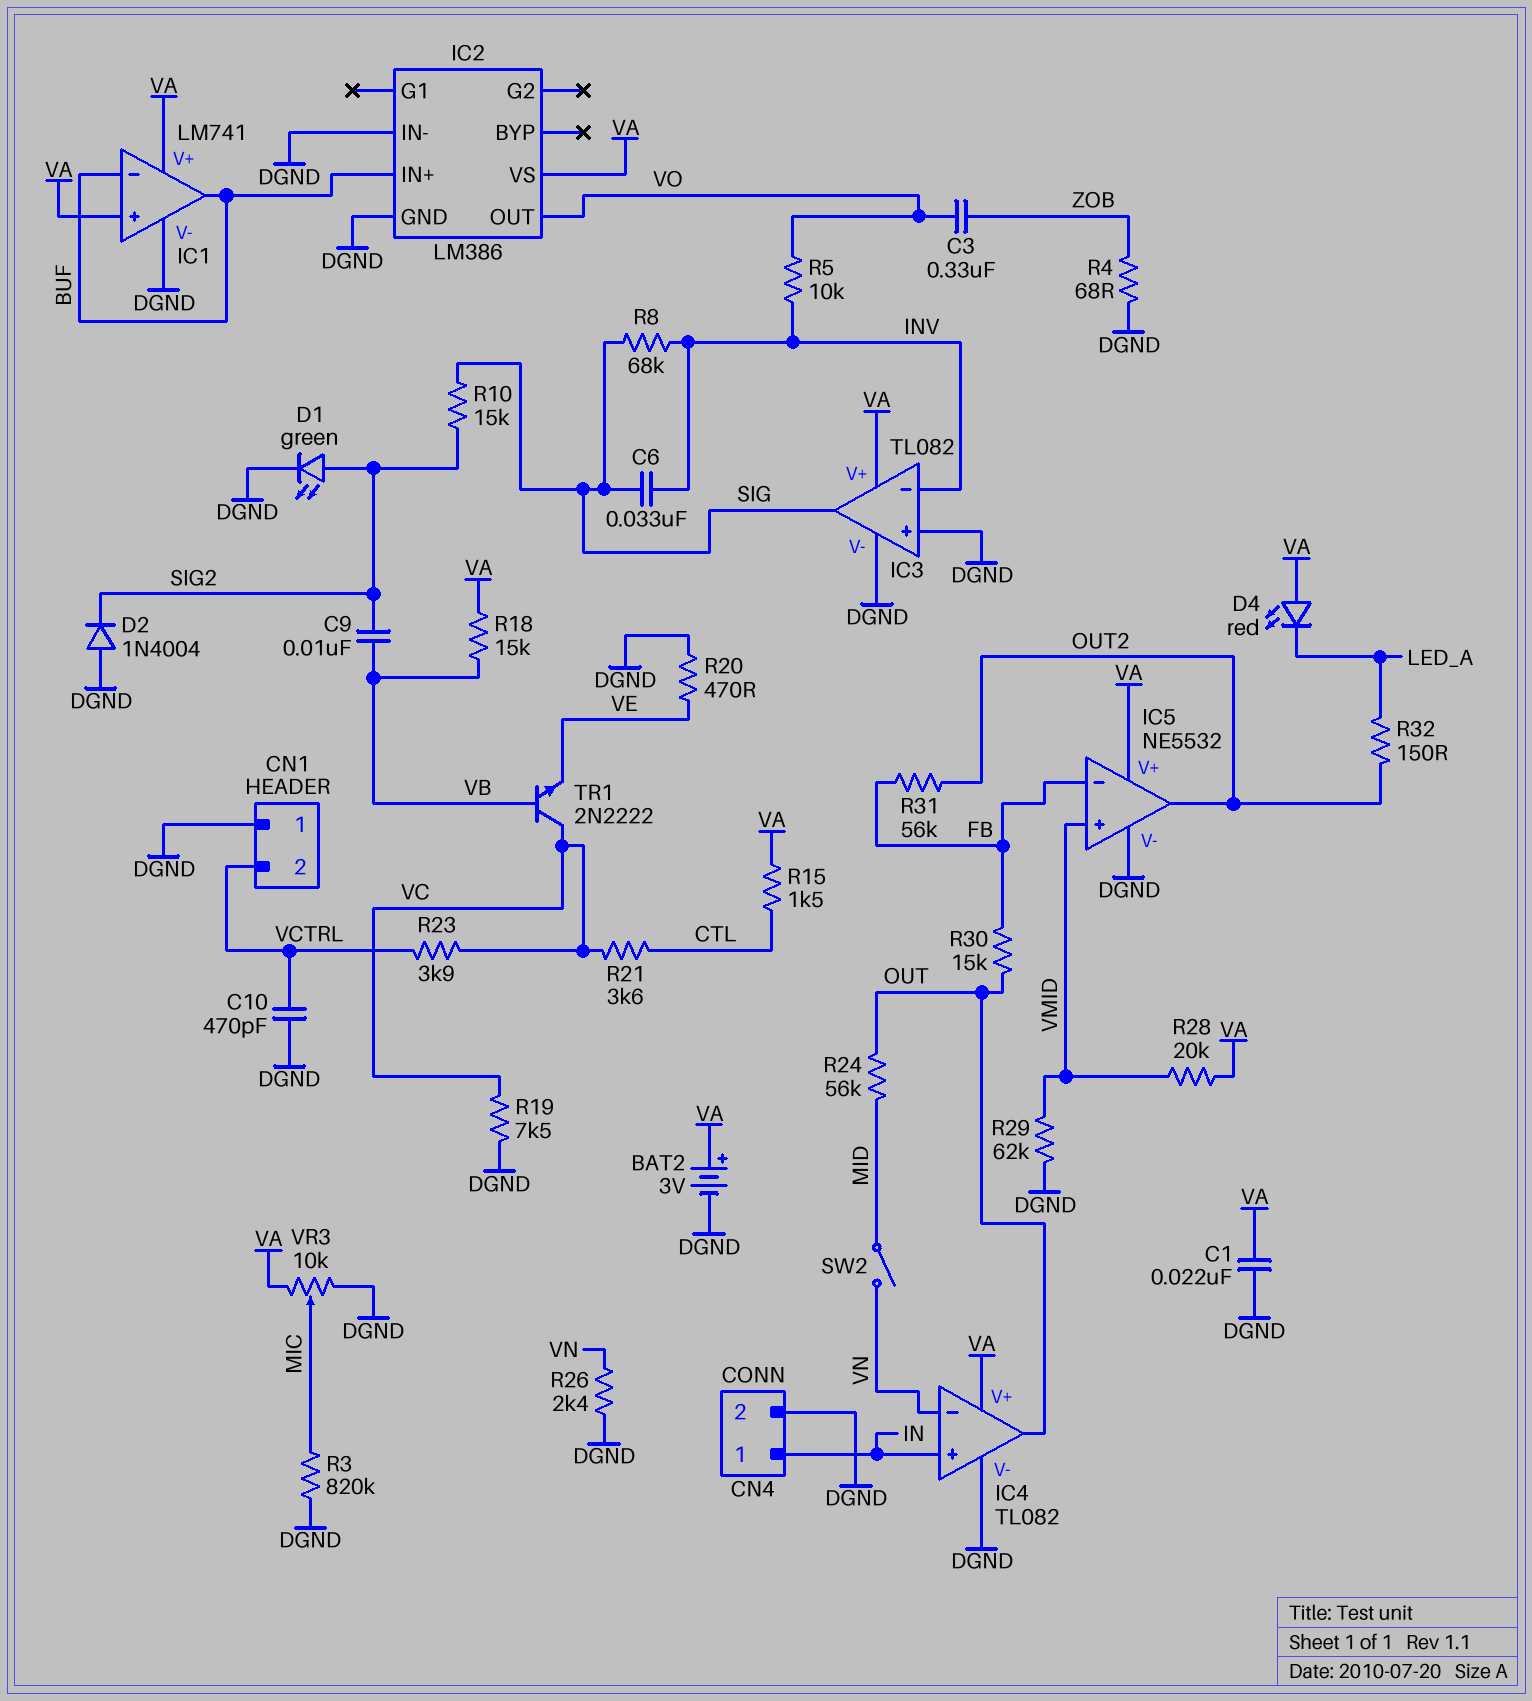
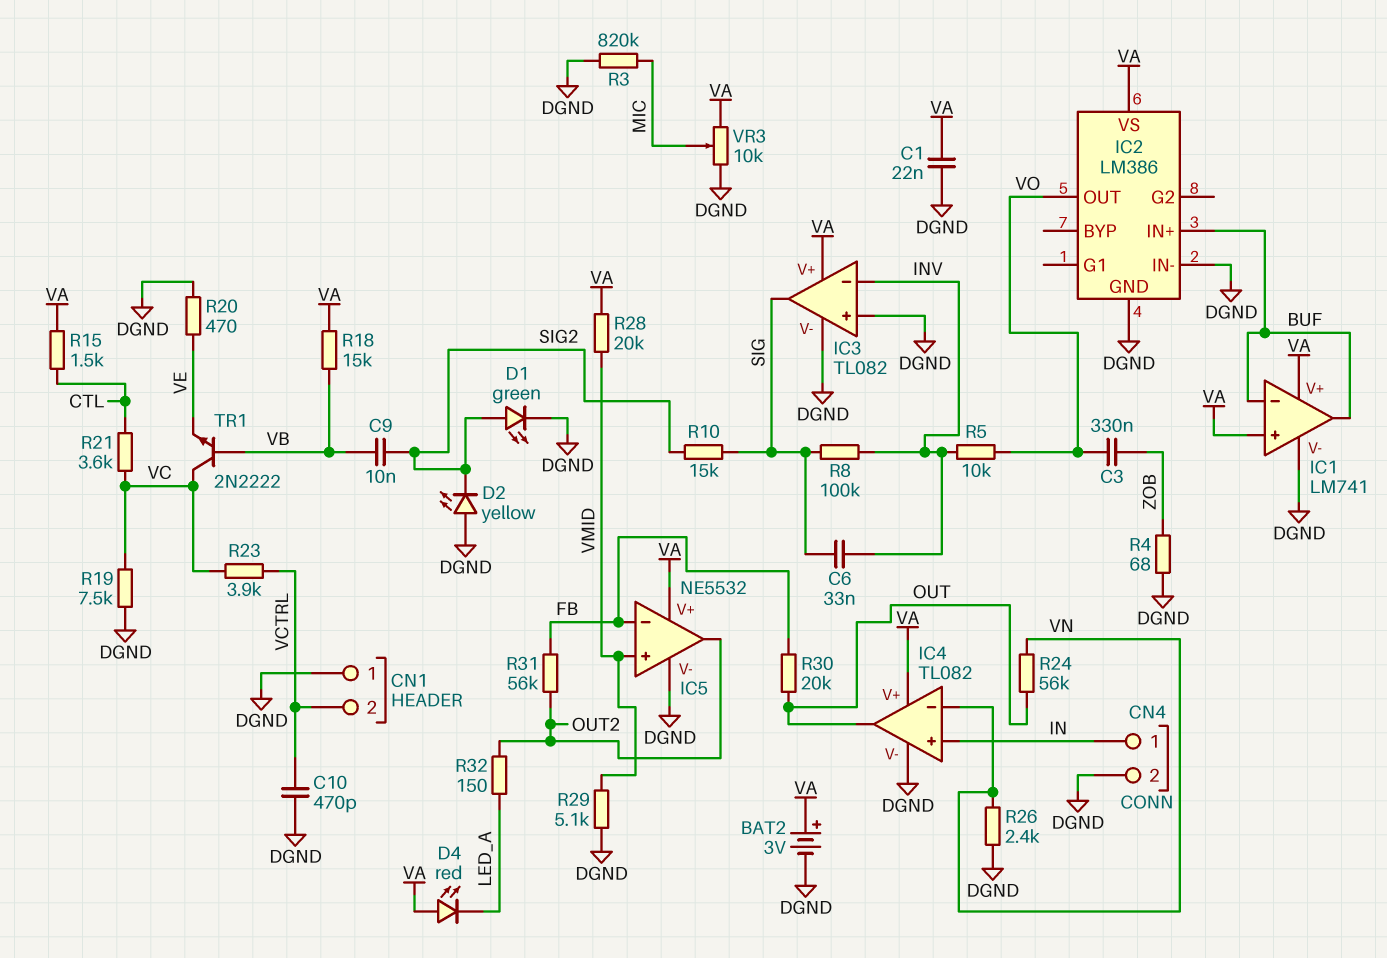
D2: diode 1N4004 (A DGND, K SIG2) -> LED yellow (A DGND, K SIG2)
R8: 68k (INV, SIG) -> 100k (INV, SIG)
R24: 56k (MID, OUT) -> 56k (OUT, VN)
R29: 62k (DGND, VMID) -> 5.1k (DGND, VMID)
R30: 15k (FB, OUT) -> 20k (FB, OUT)
SW2: switch (MID, VN) -> none

